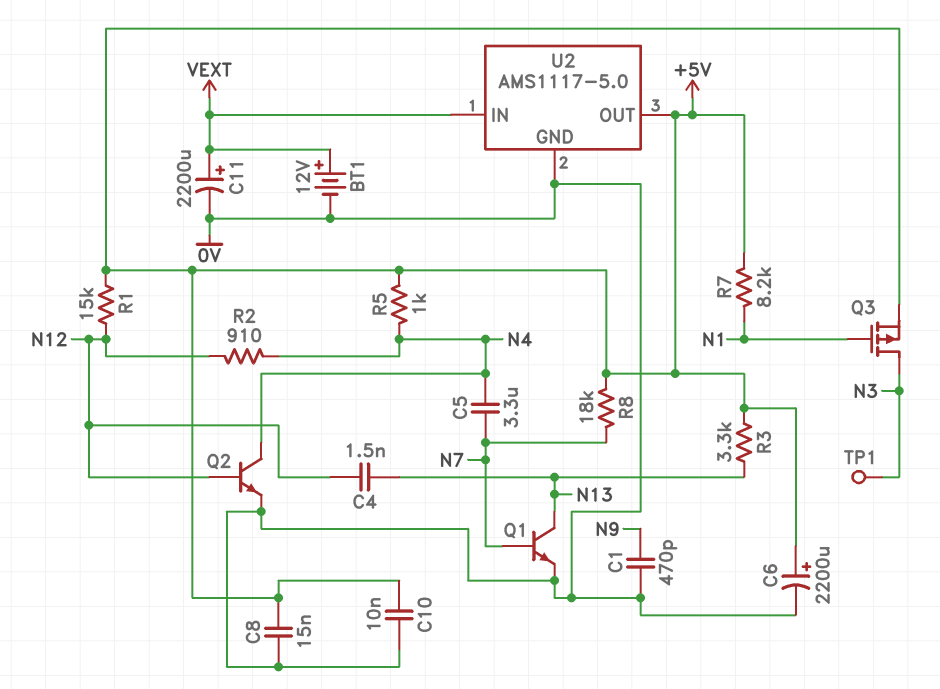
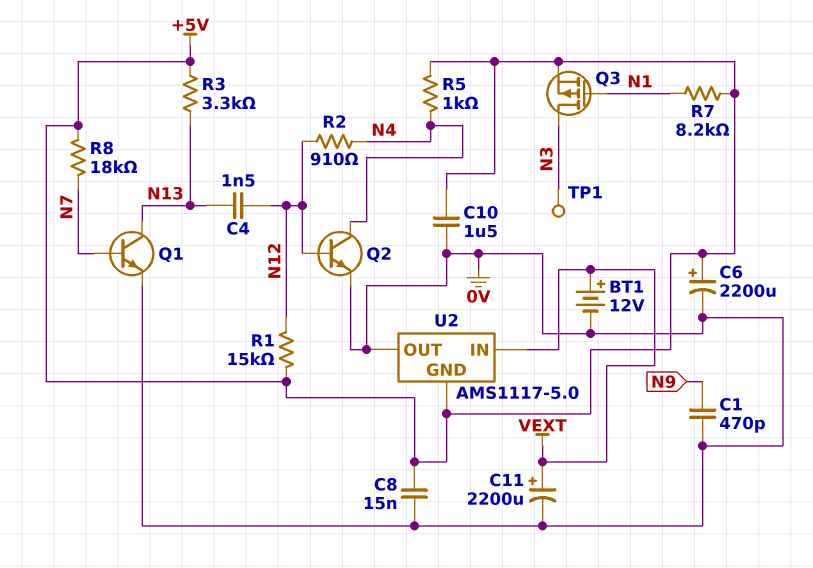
C5: 3.3uF (N4, N7) -> none
C10: 10nF (+5V, 0V) -> 1.5uF (+5V, 0V)
U2 pin GND: 0V -> +5V
U2 pin OUT: +5V -> 0V

